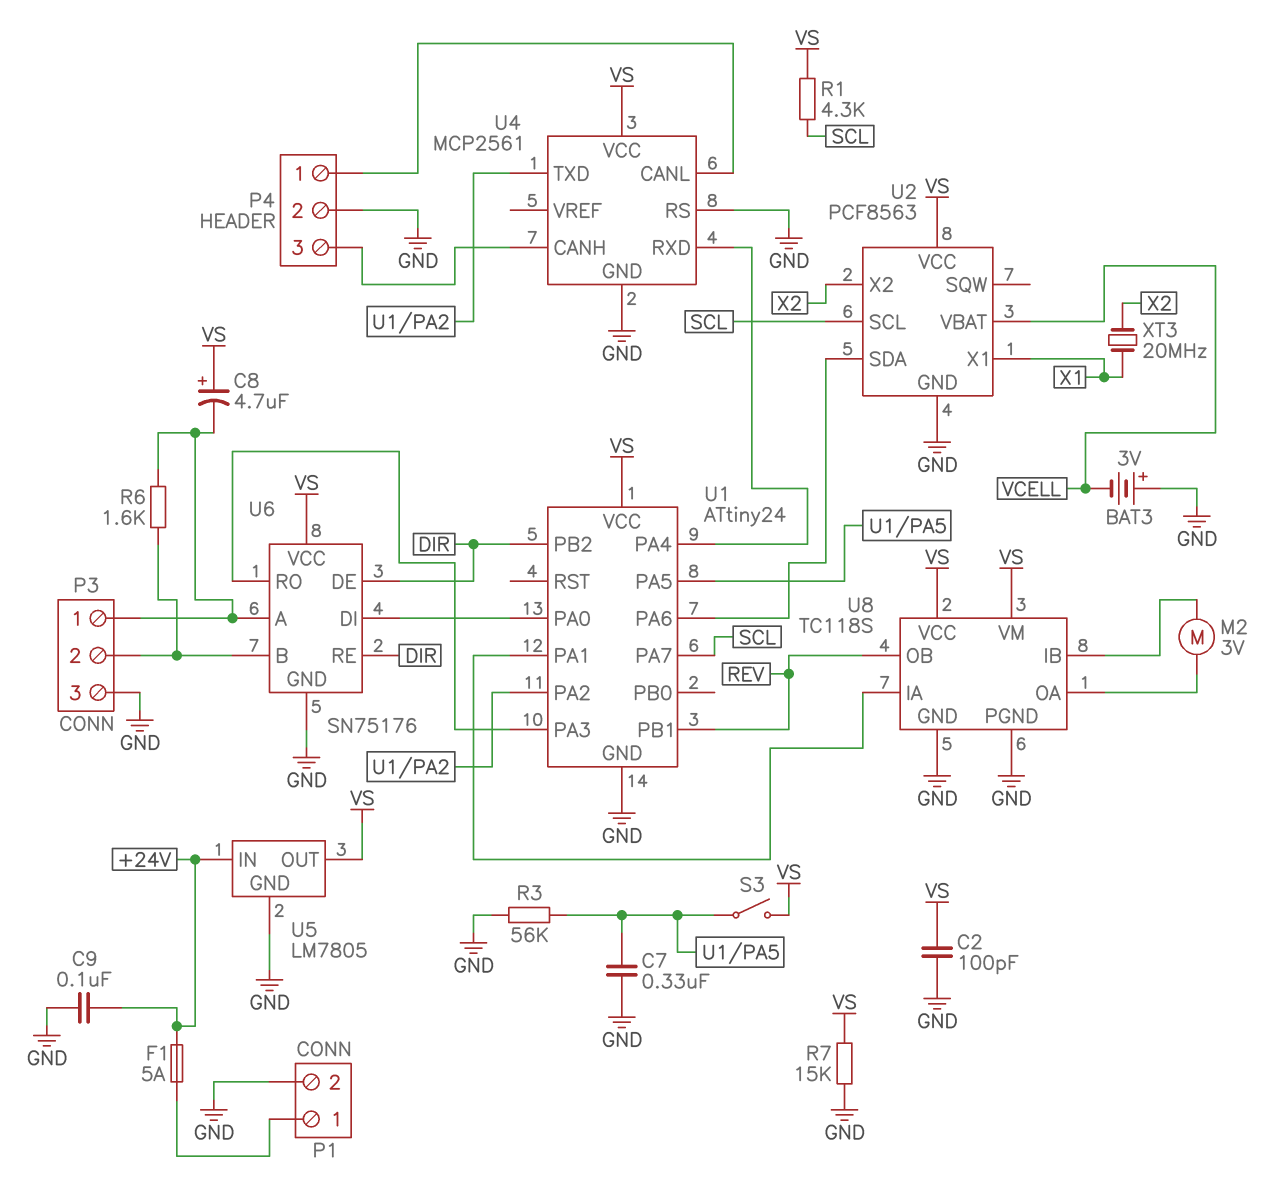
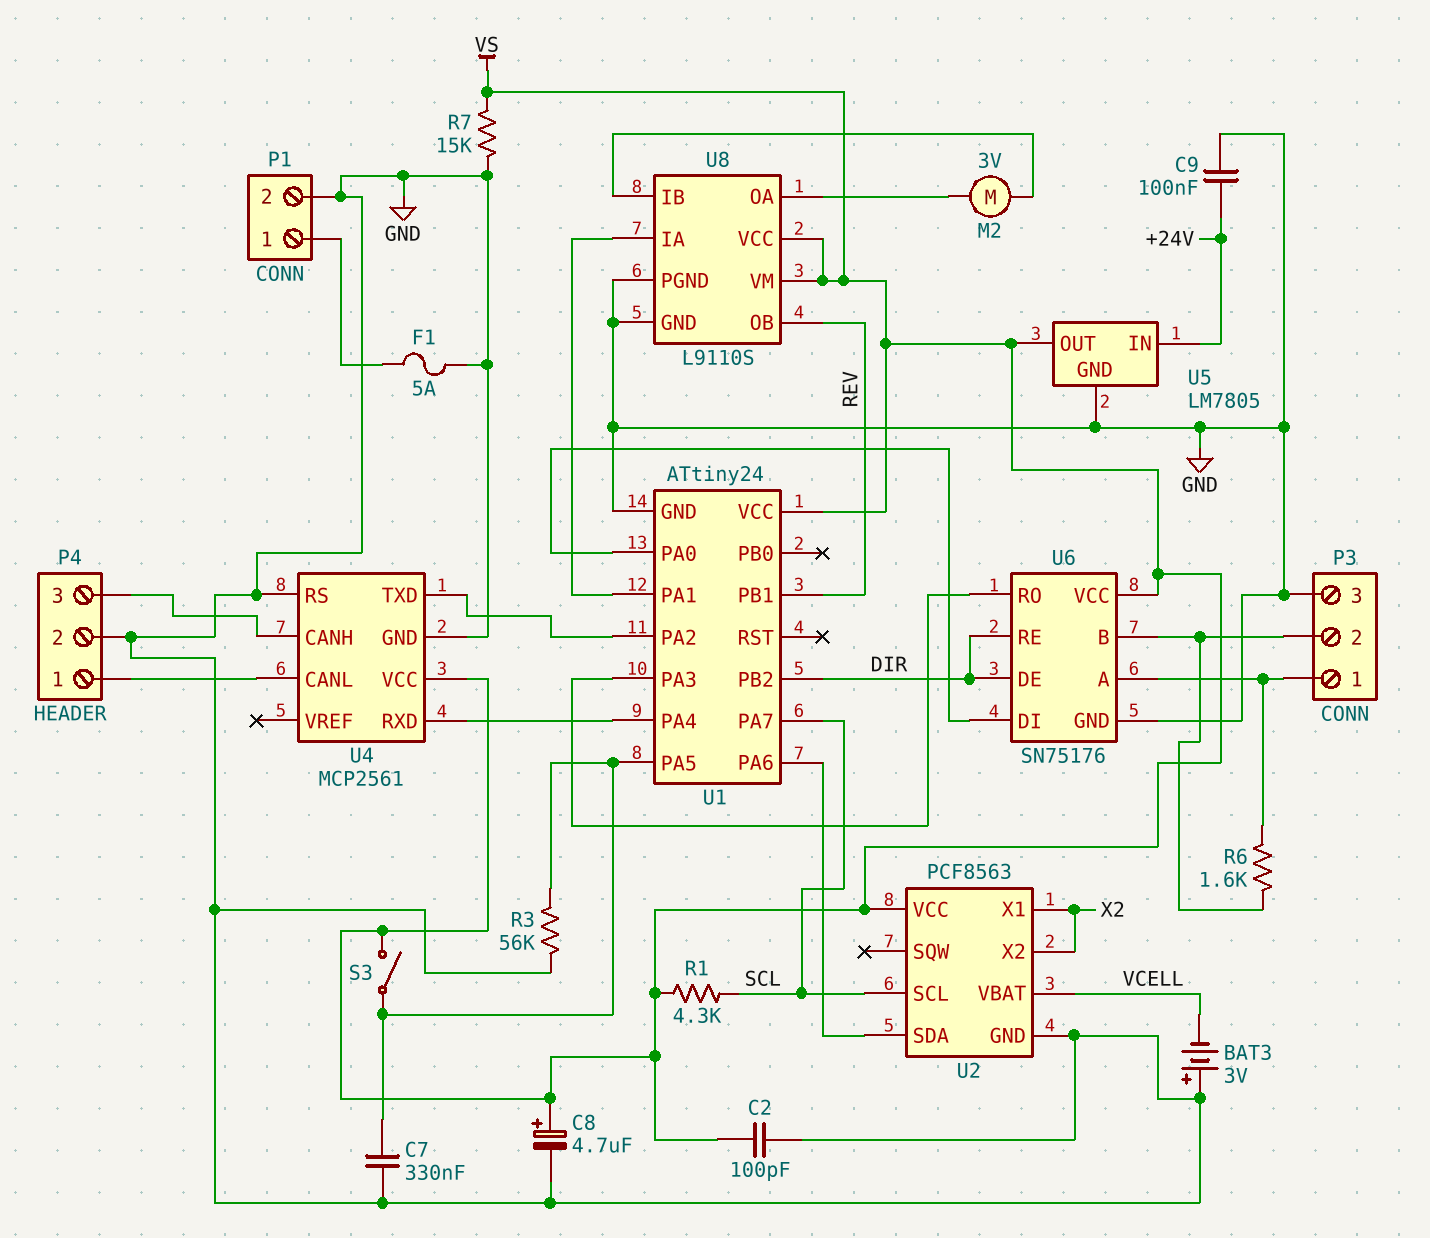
C8: 4.7uF (plus VS, minus P3/1) -> 4.7uF (plus VS, minus GND)
F1: 5A (+24V, P1/1) -> 5A (GND, P1/1)
U2 pin X1: X1 -> X2
U8: TC118S -> L9110S
XT3: 20MHz (X1, X2) -> none

